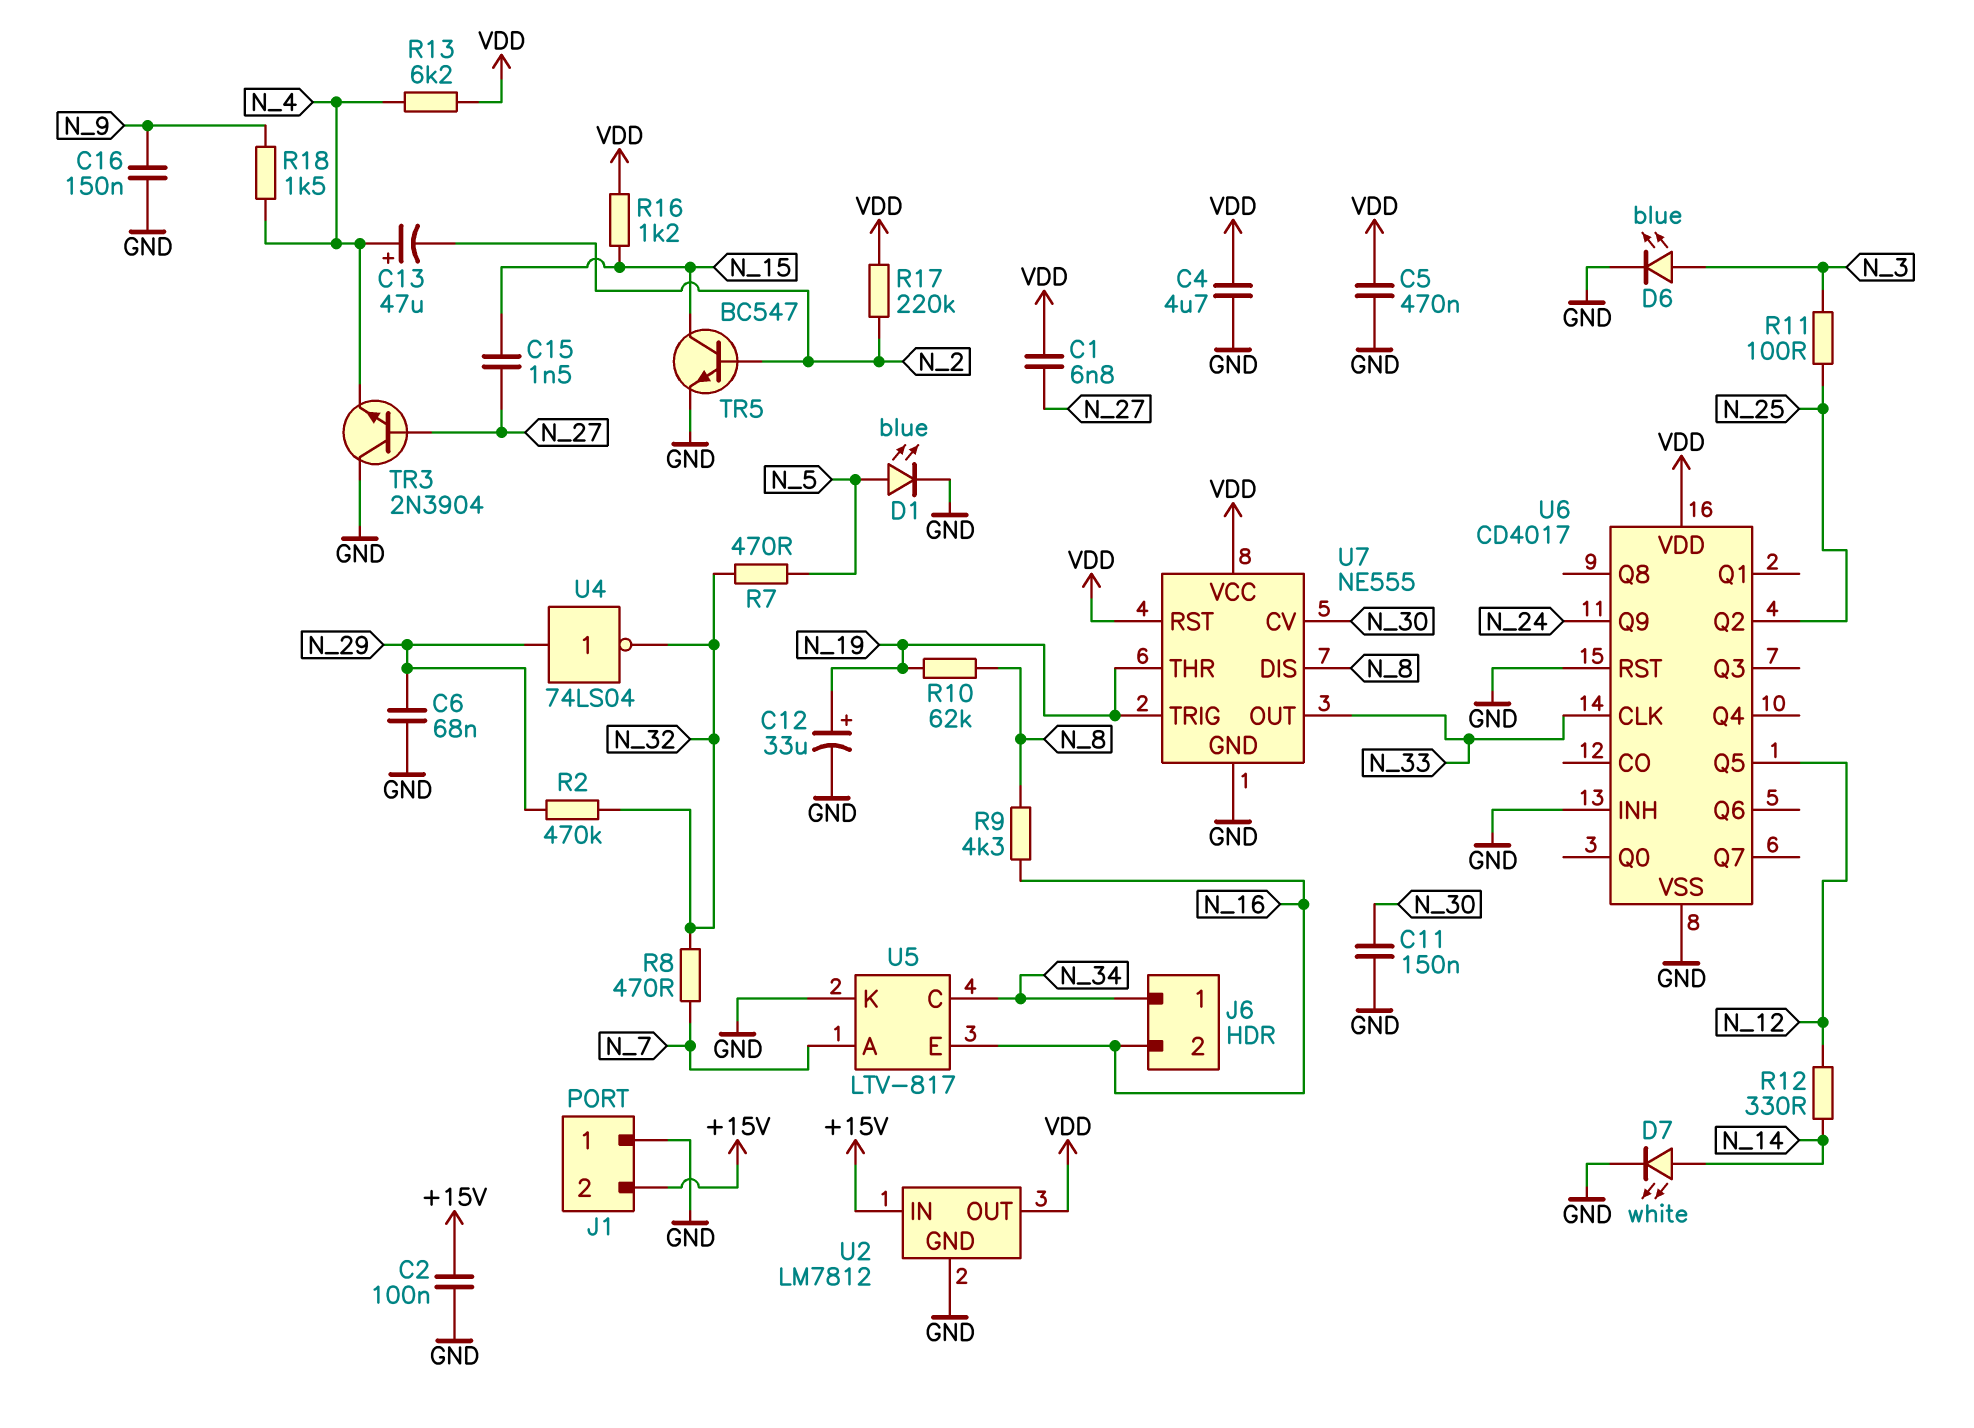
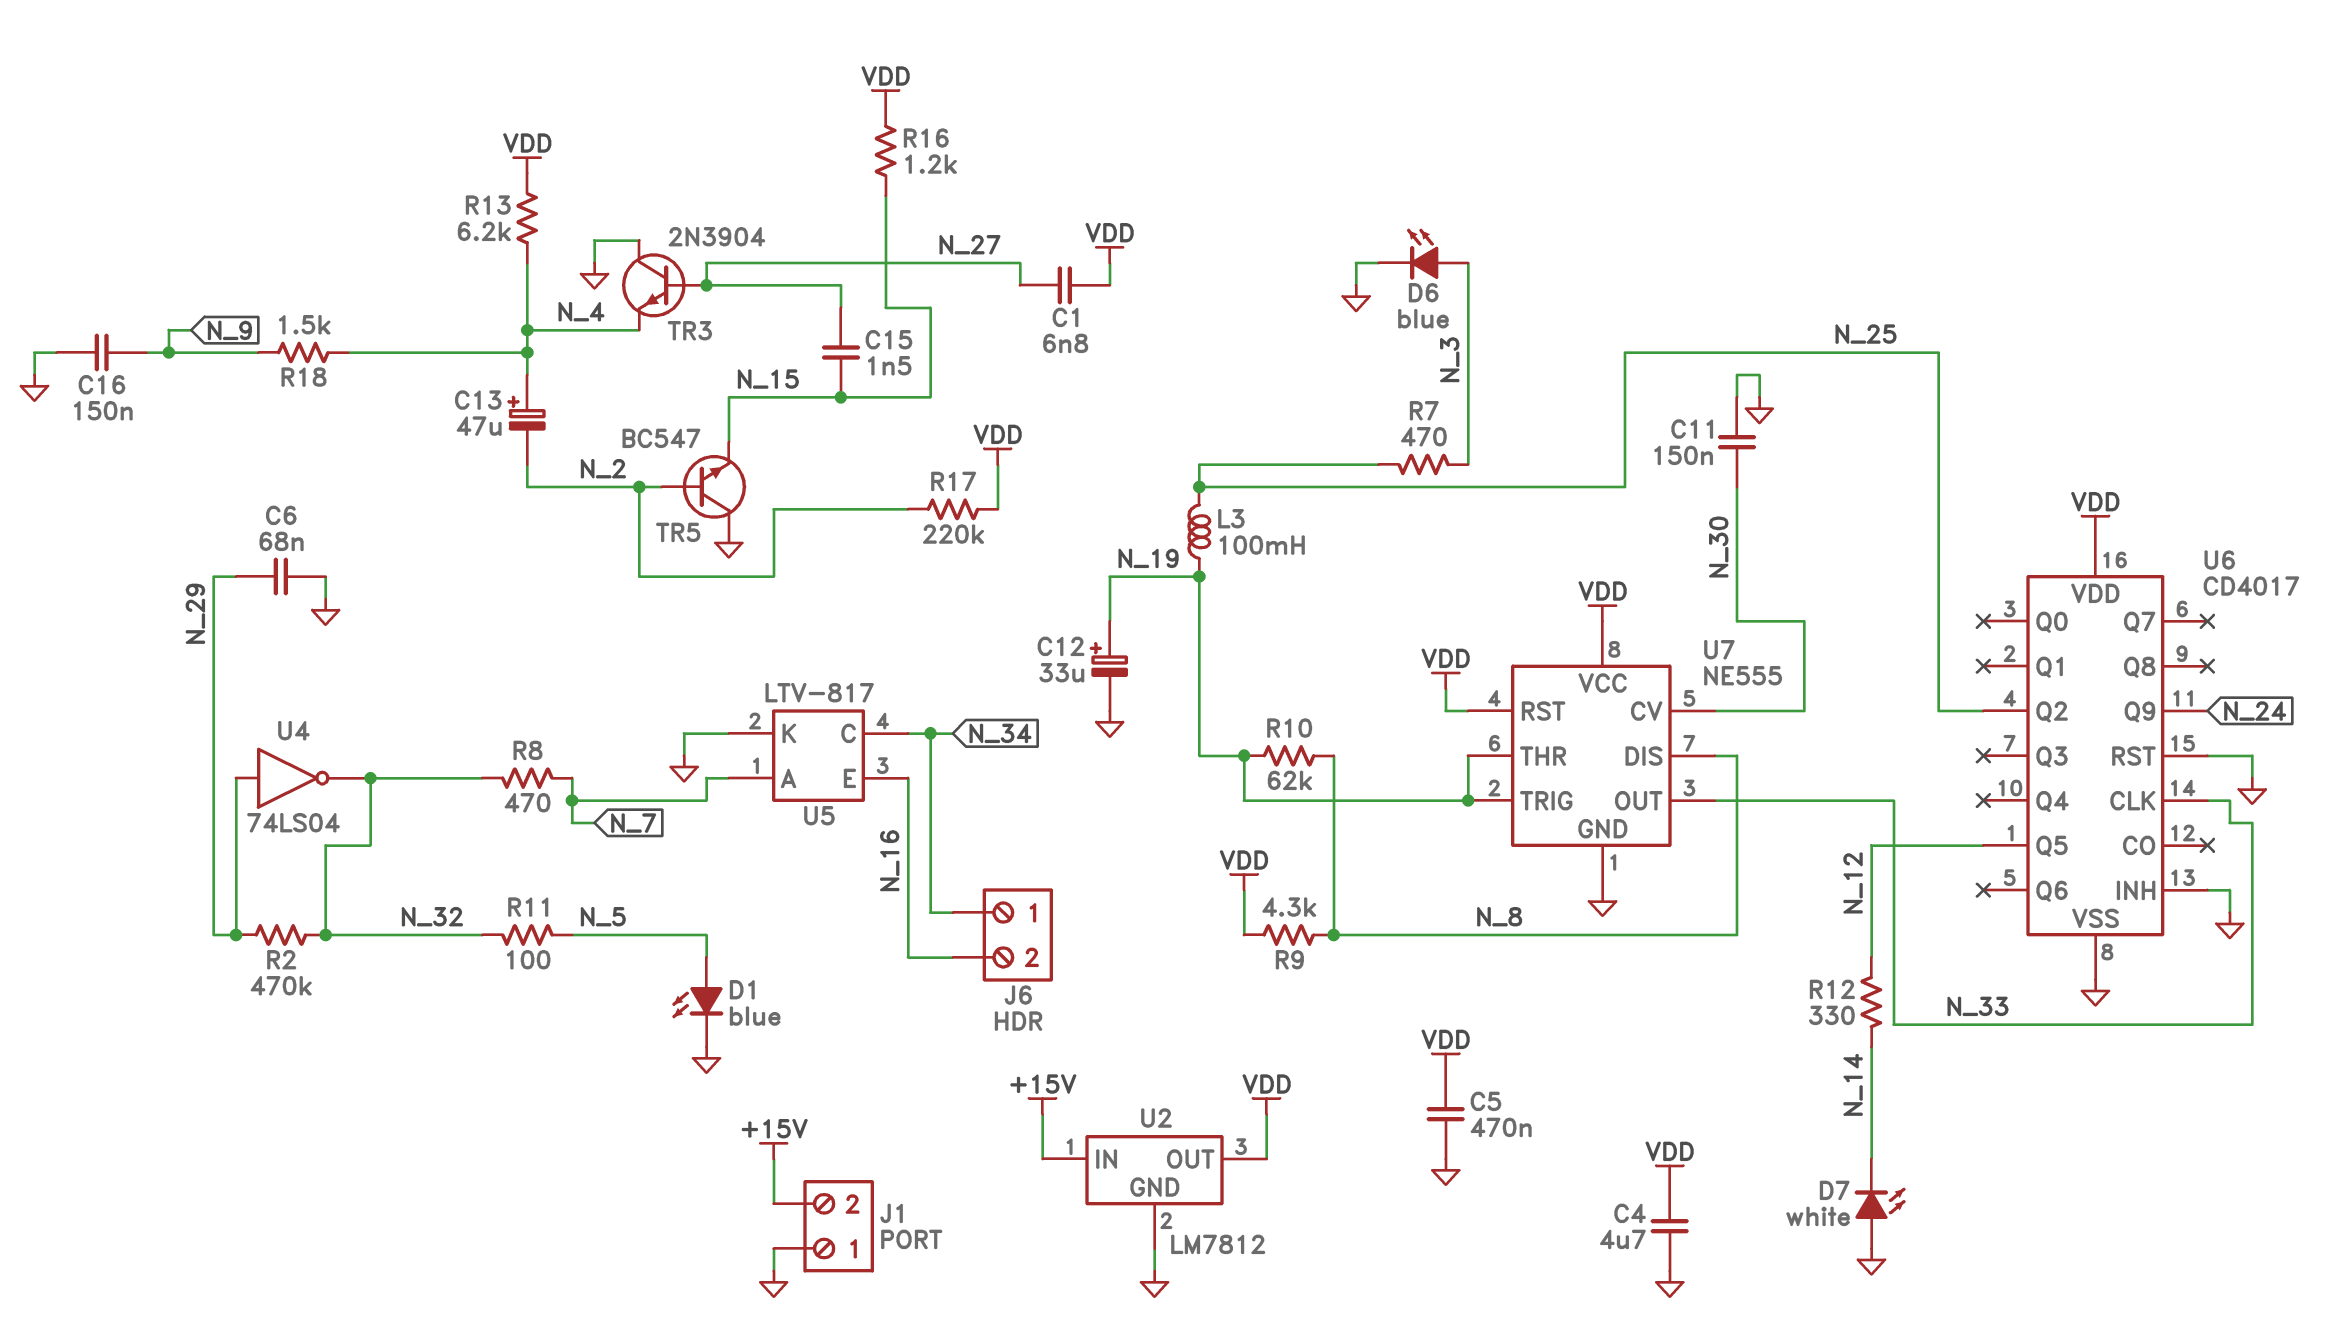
C2: 100nF (+15V, GND) -> none
D7: LED white (A N_14, K GND) -> LED white (A GND, K N_14)
L3: none -> 100mH (N_19, N_25)
R7: 470 (N_5, N_32) -> 470 (N_3, N_25)
R9: 4.3k (N_8, N_16) -> 4.3k (N_8, VDD)
R11: 100 (N_3, N_25) -> 100 (N_5, N_32)
TR5: NPN BC547 (B N_2, C N_15, E GND) -> NPN BC547 (B N_2, C GND, E N_15)

